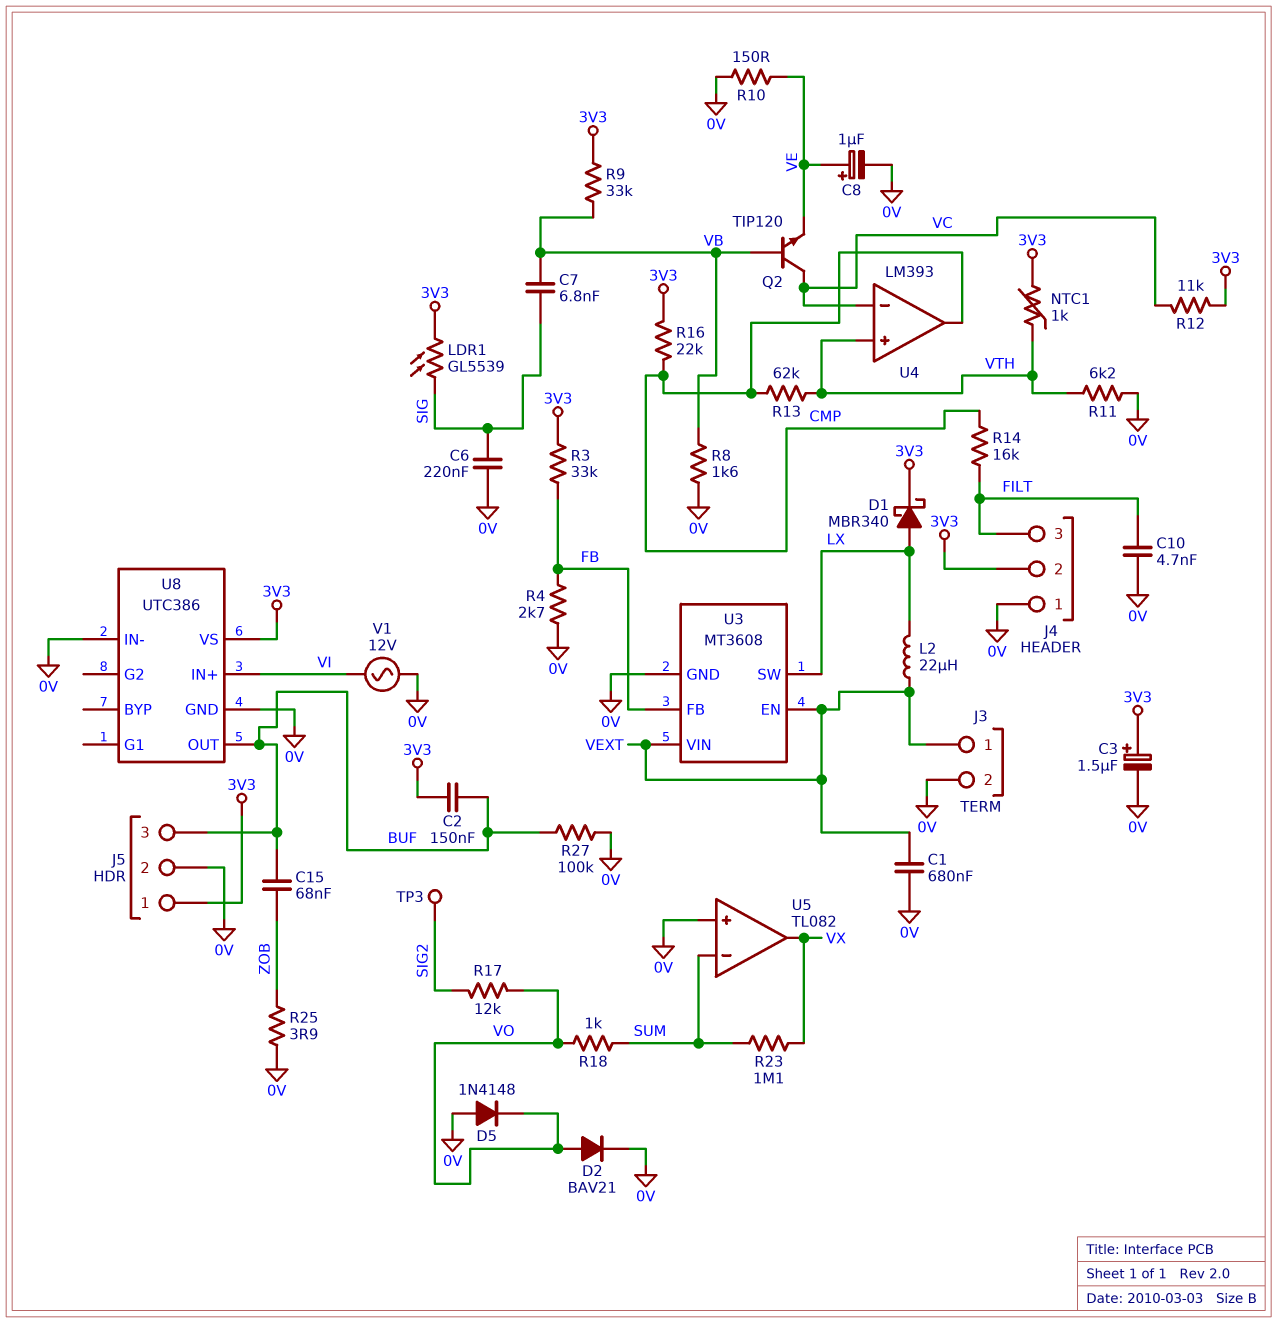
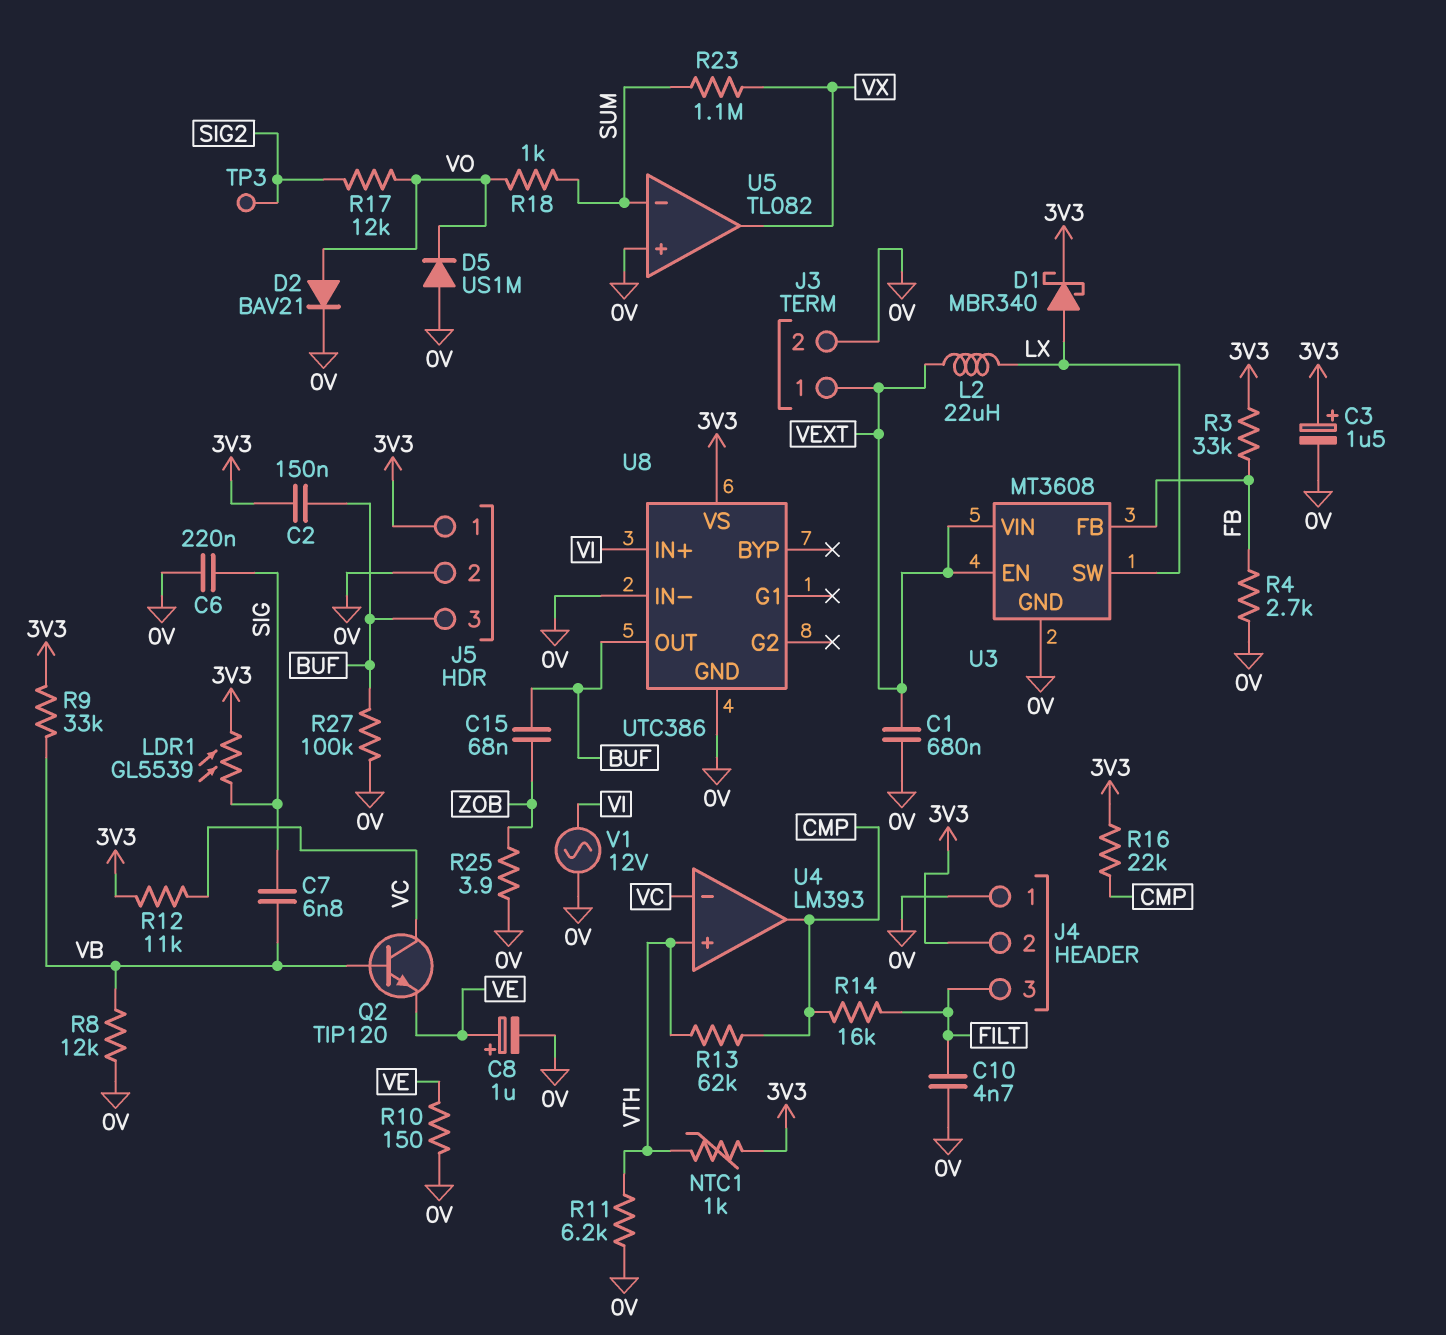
D5: diode 1N4148 (A 0V, K VO) -> diode US1M (A 0V, K VO)
R8: 1.6k (0V, VB) -> 12k (0V, VB)

